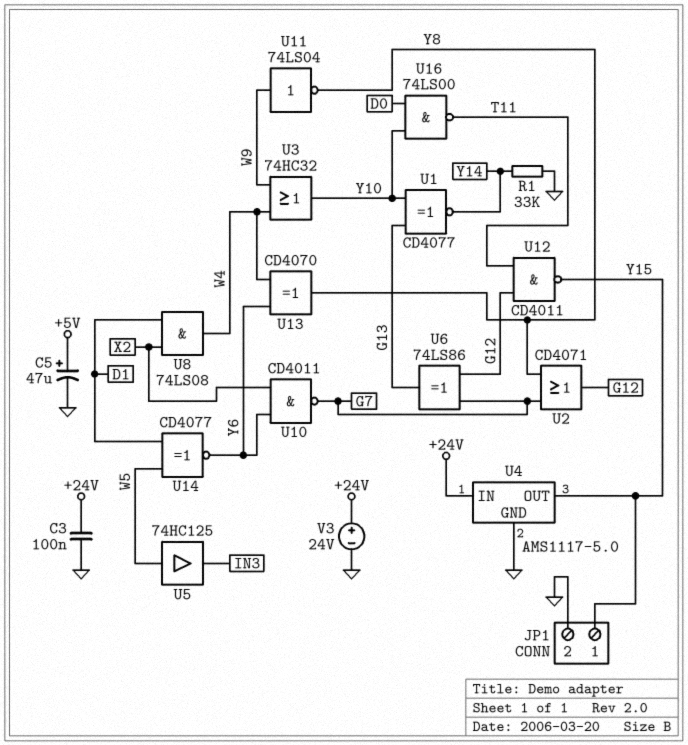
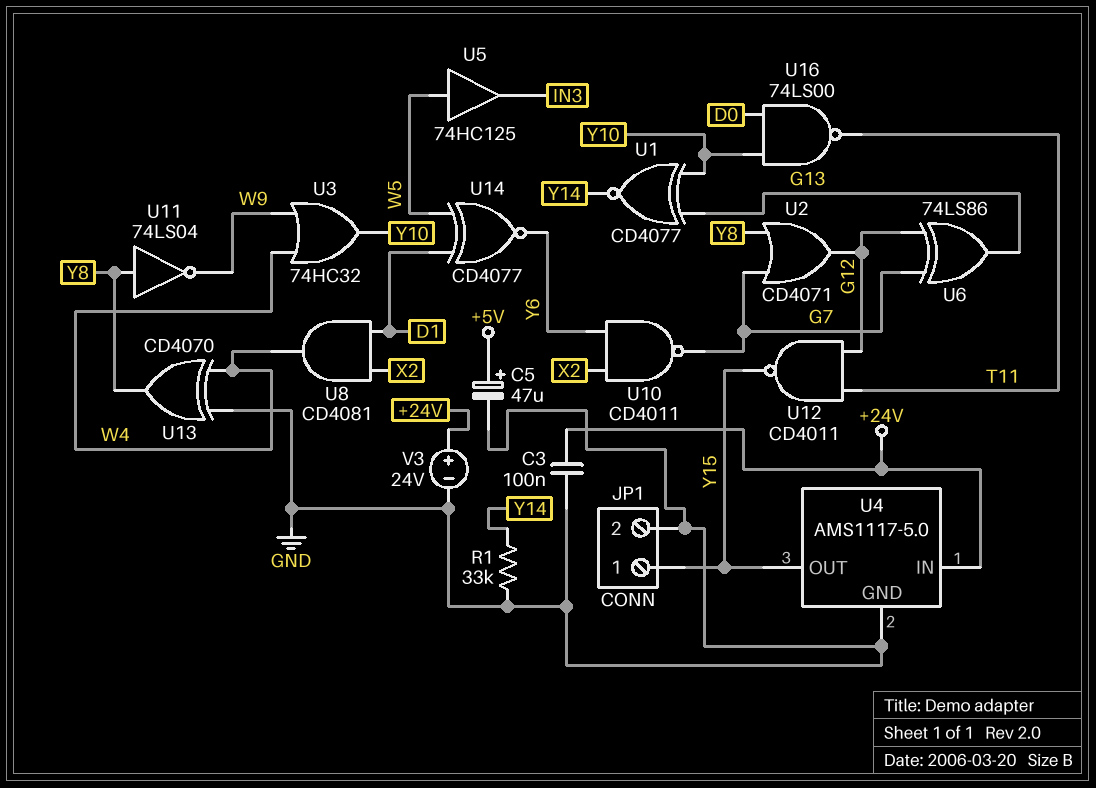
U8: AND 74LS08 (in D1, in X2, out W4) -> AND CD4081 (in D1, in X2, out W4)
U11: NOT 74LS04 (in W9, out Y8) -> NOT 74LS04 (in Y8, out W9)
U13: XOR CD4070 (in W4, in Y6, out Y8) -> XOR CD4070 (in GND, in W4, out Y8)

